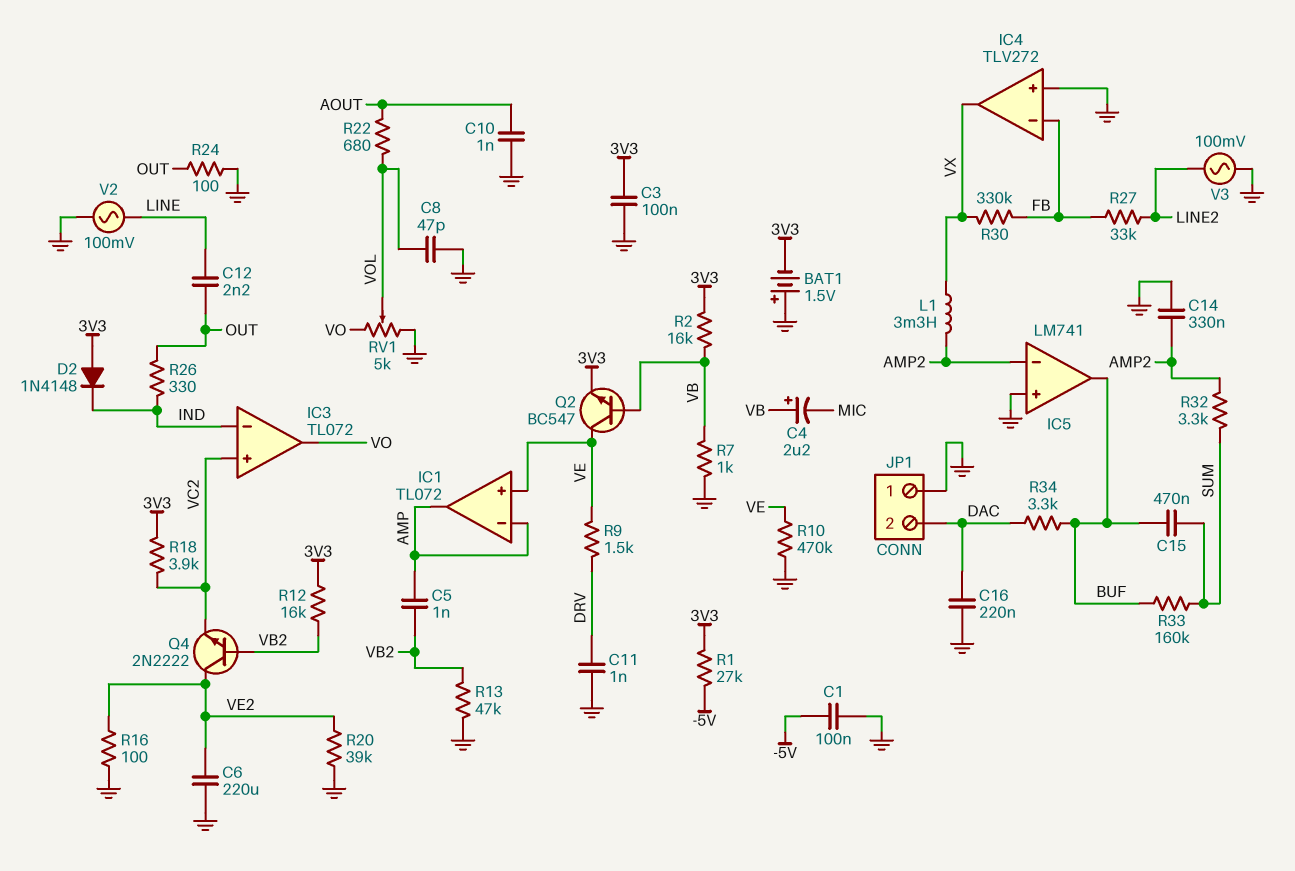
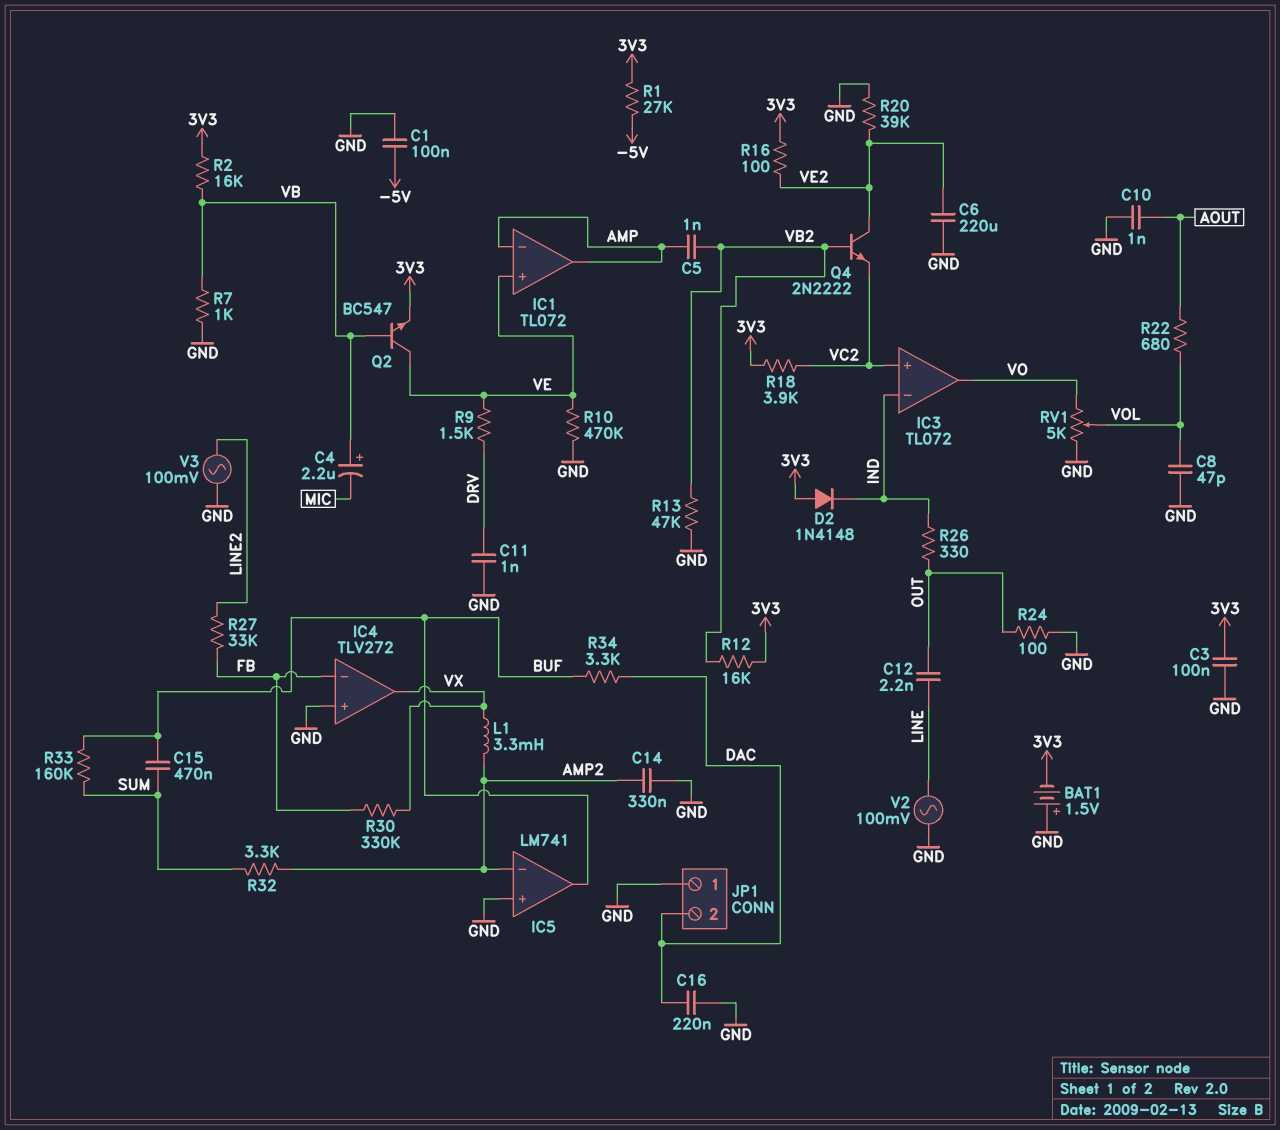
R16: 100 (GND, VE2) -> 100 (3V3, VE2)

